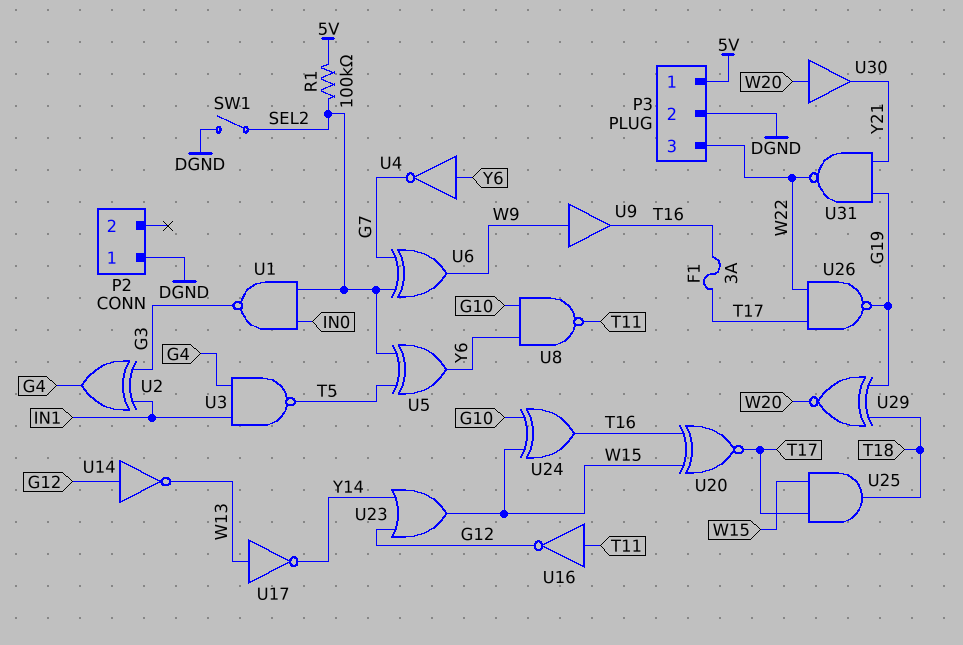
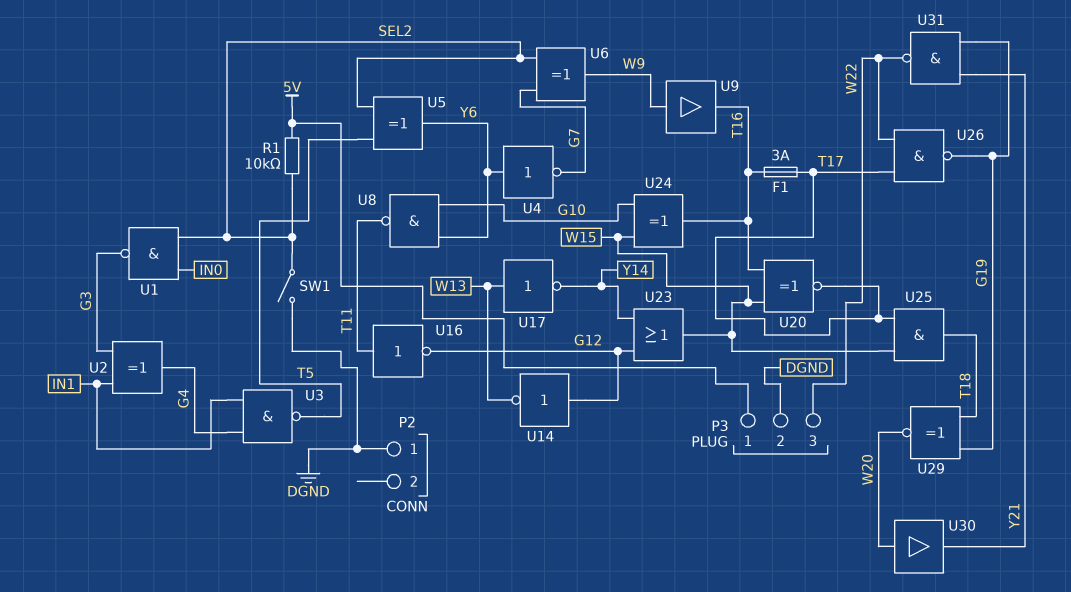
R1: 100k (5V, SEL2) -> 10k (5V, SEL2)

